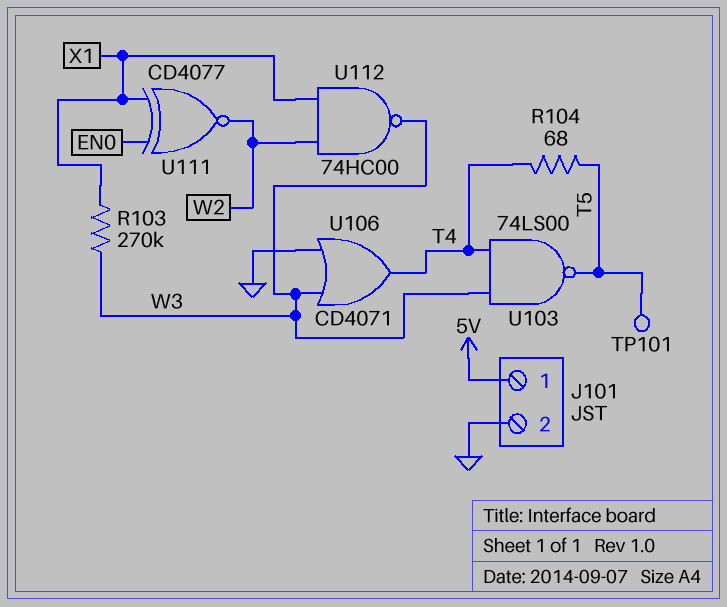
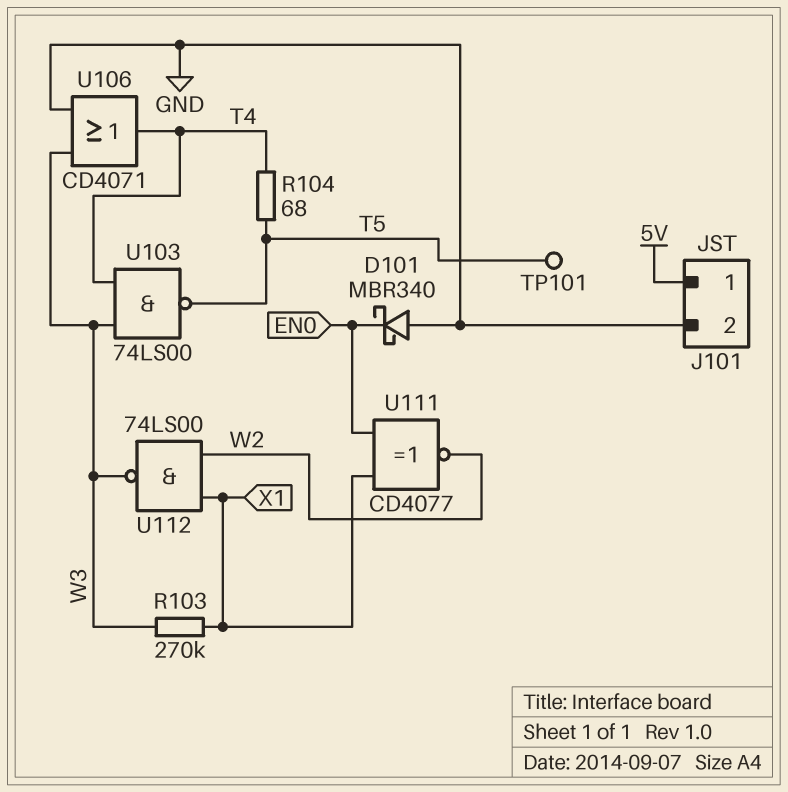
D101: none -> schottky MBR340 (A GND, K EN0)
U112: NAND 74HC00 (in W2, in X1, out W3) -> NAND 74LS00 (in W2, in X1, out W3)

